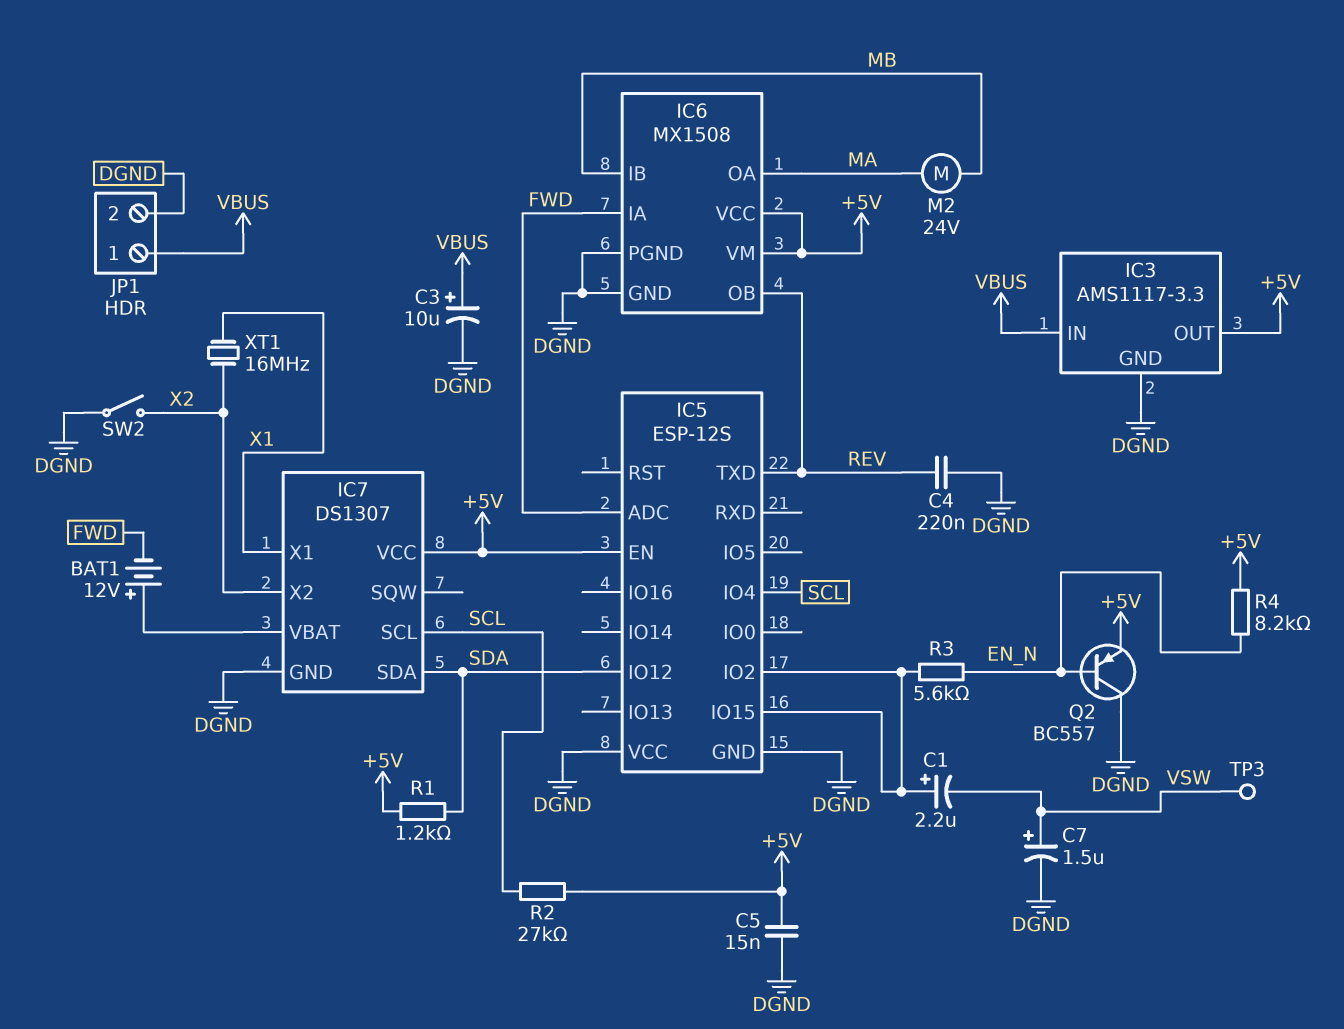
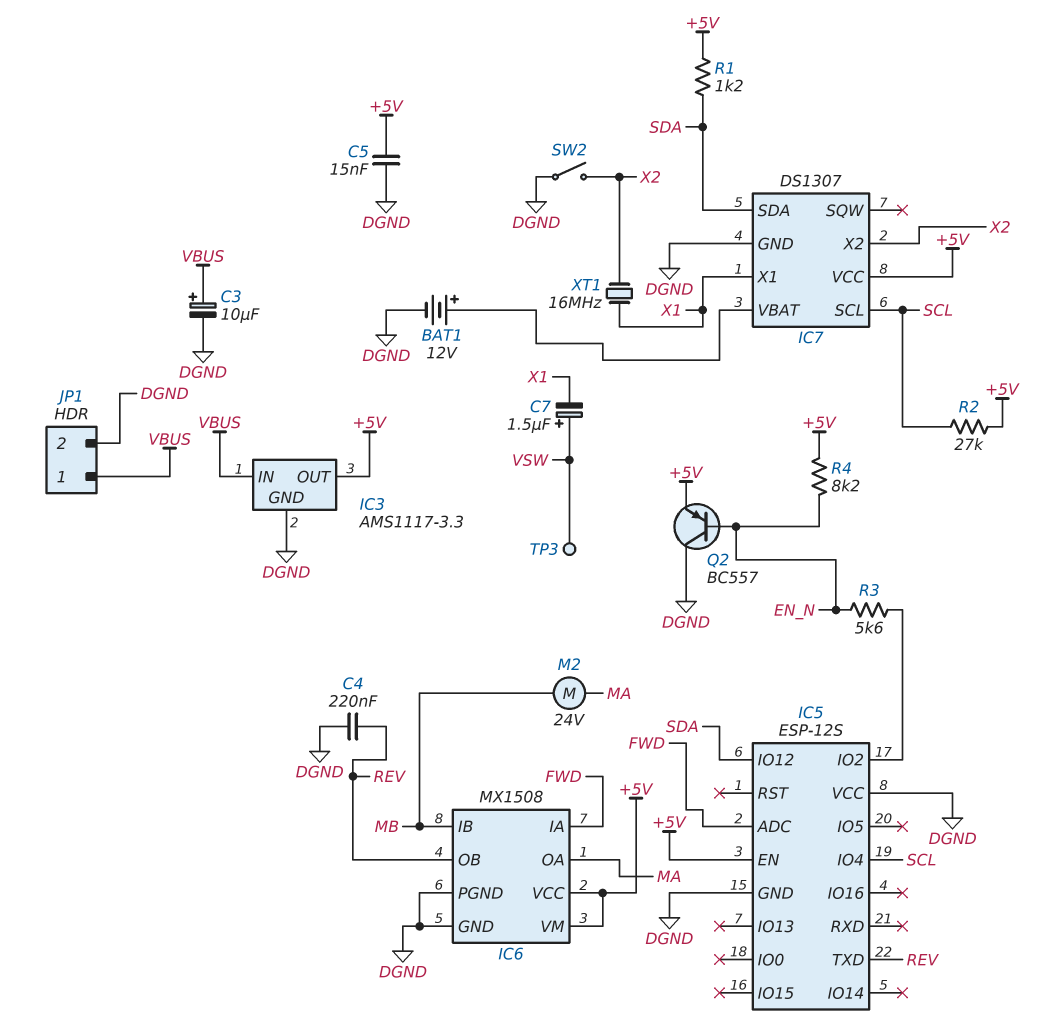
BAT1: 12V (plus IC7/VBAT, minus FWD) -> 12V (plus IC7/VBAT, minus DGND)
C1: 2.2uF (plus IC5/IO2, minus VSW) -> none
C7: 1.5uF (plus VSW, minus DGND) -> 1.5uF (plus VSW, minus X1)
IC5 pin IO15: IC5/IO2 -> none

